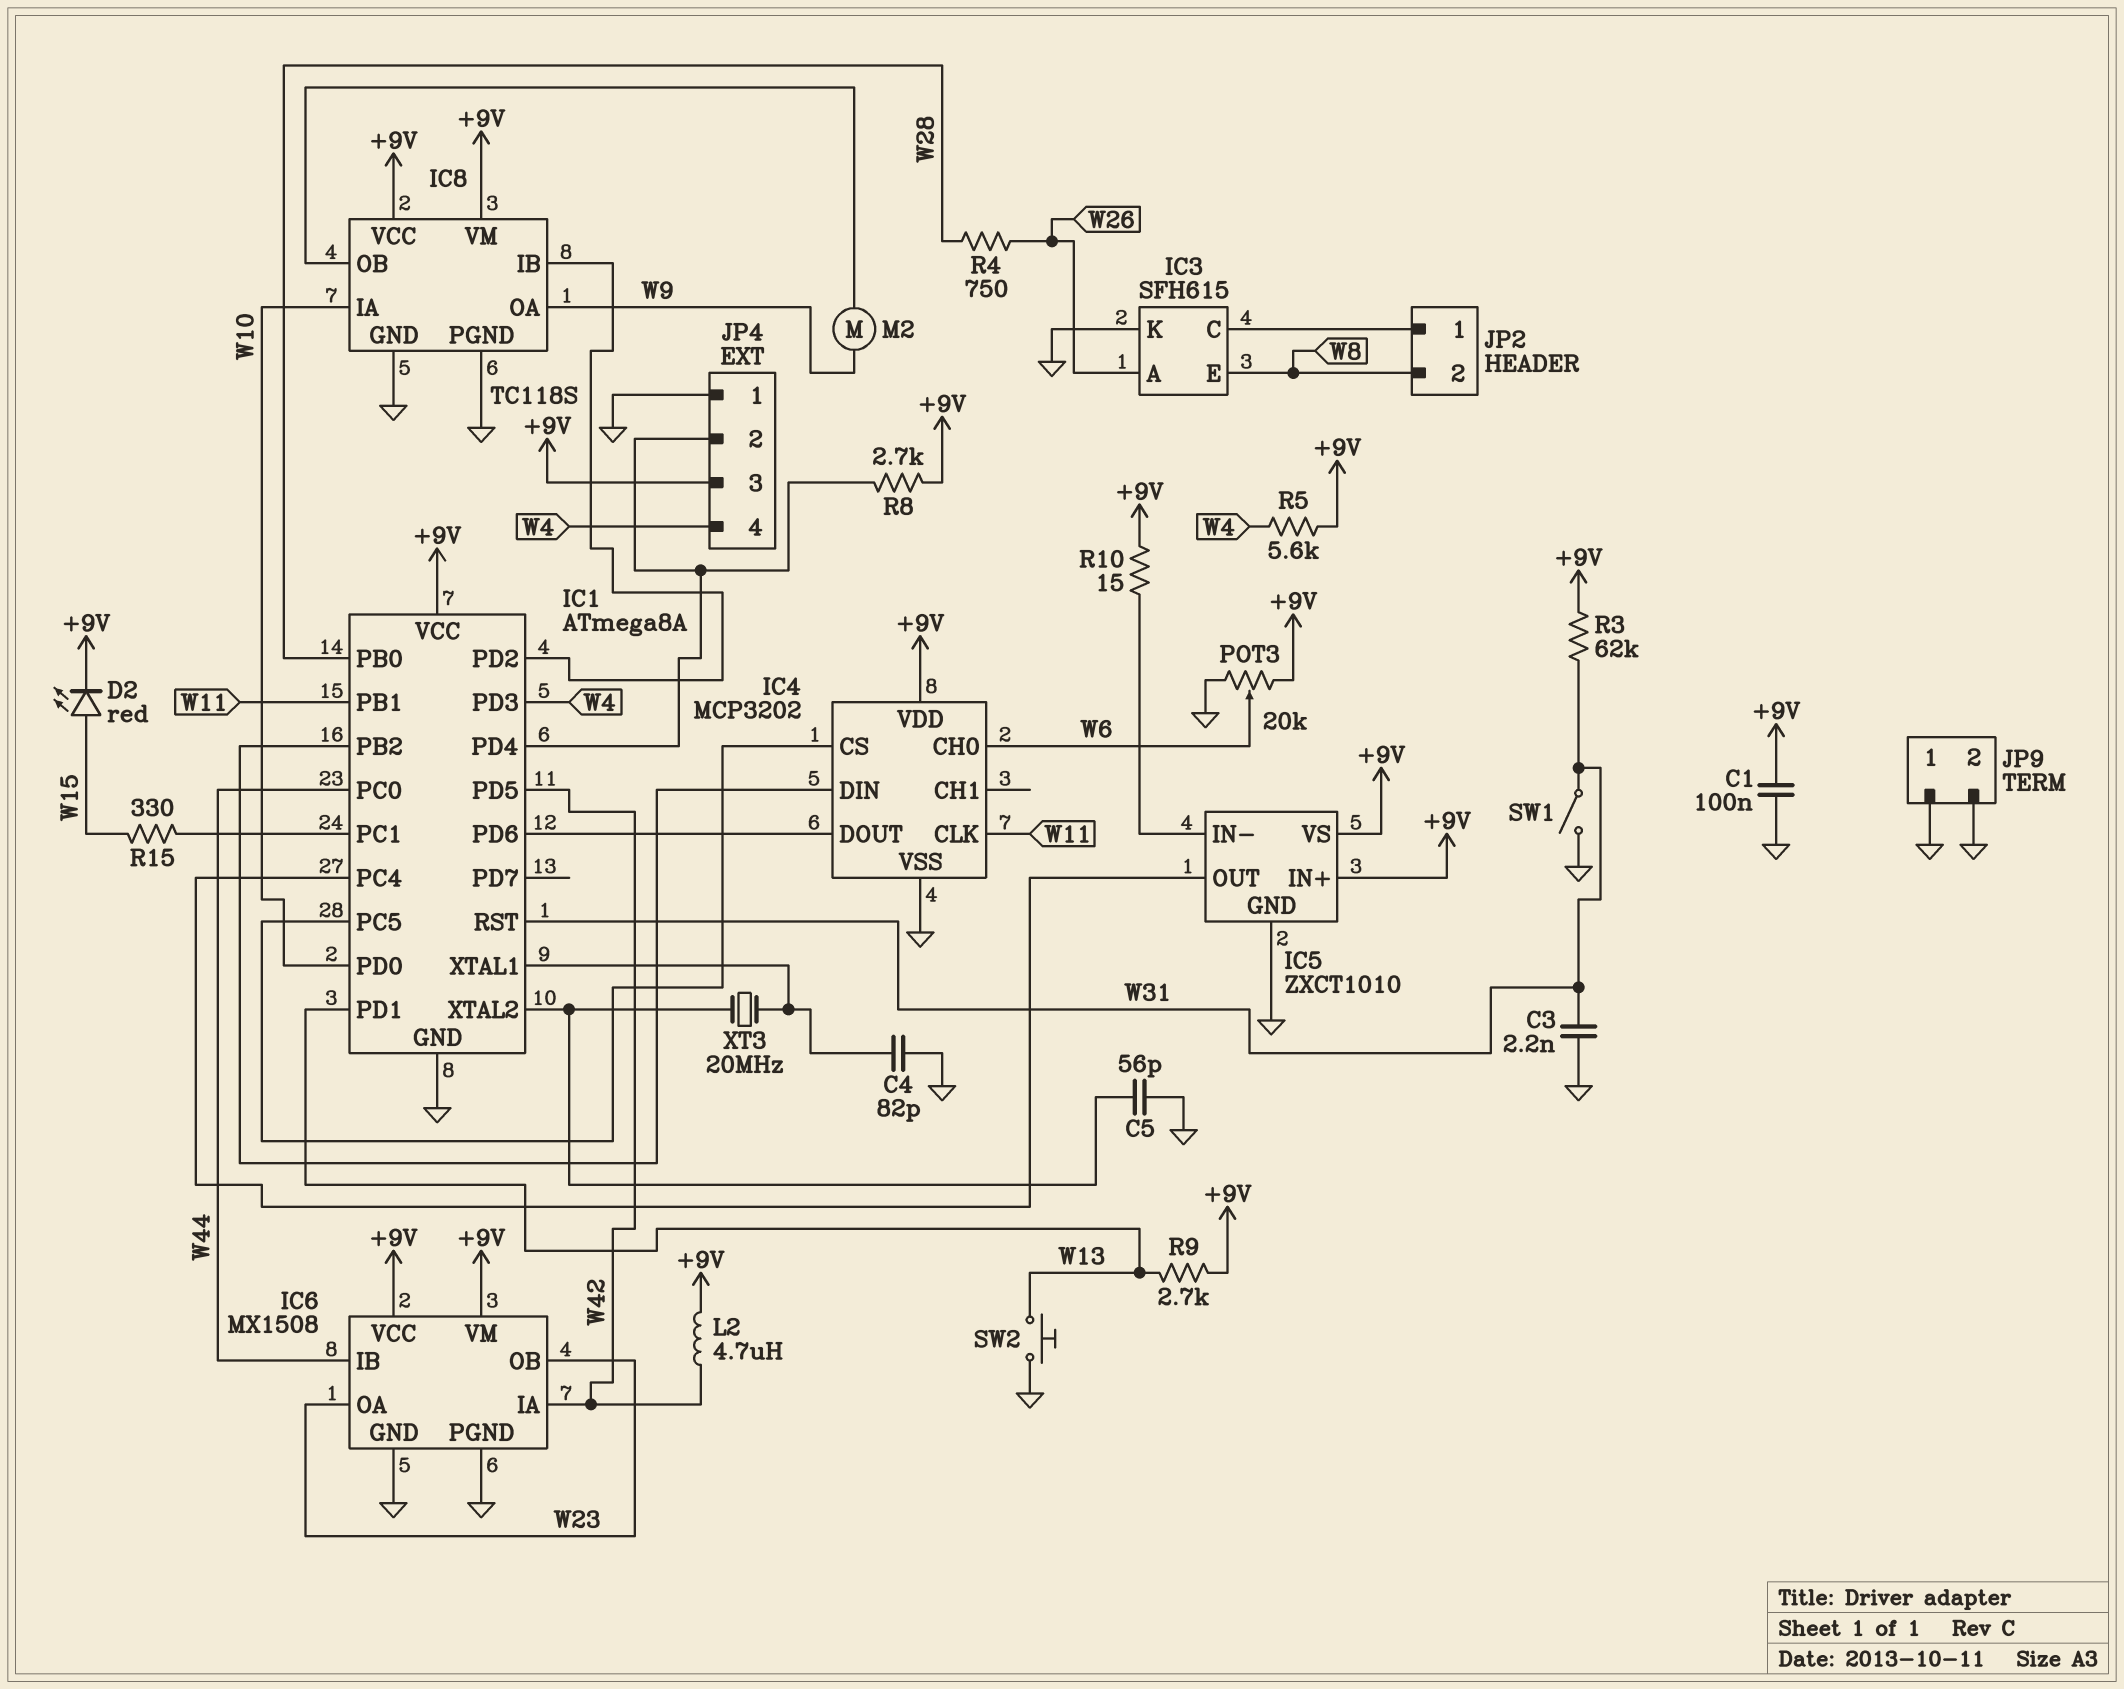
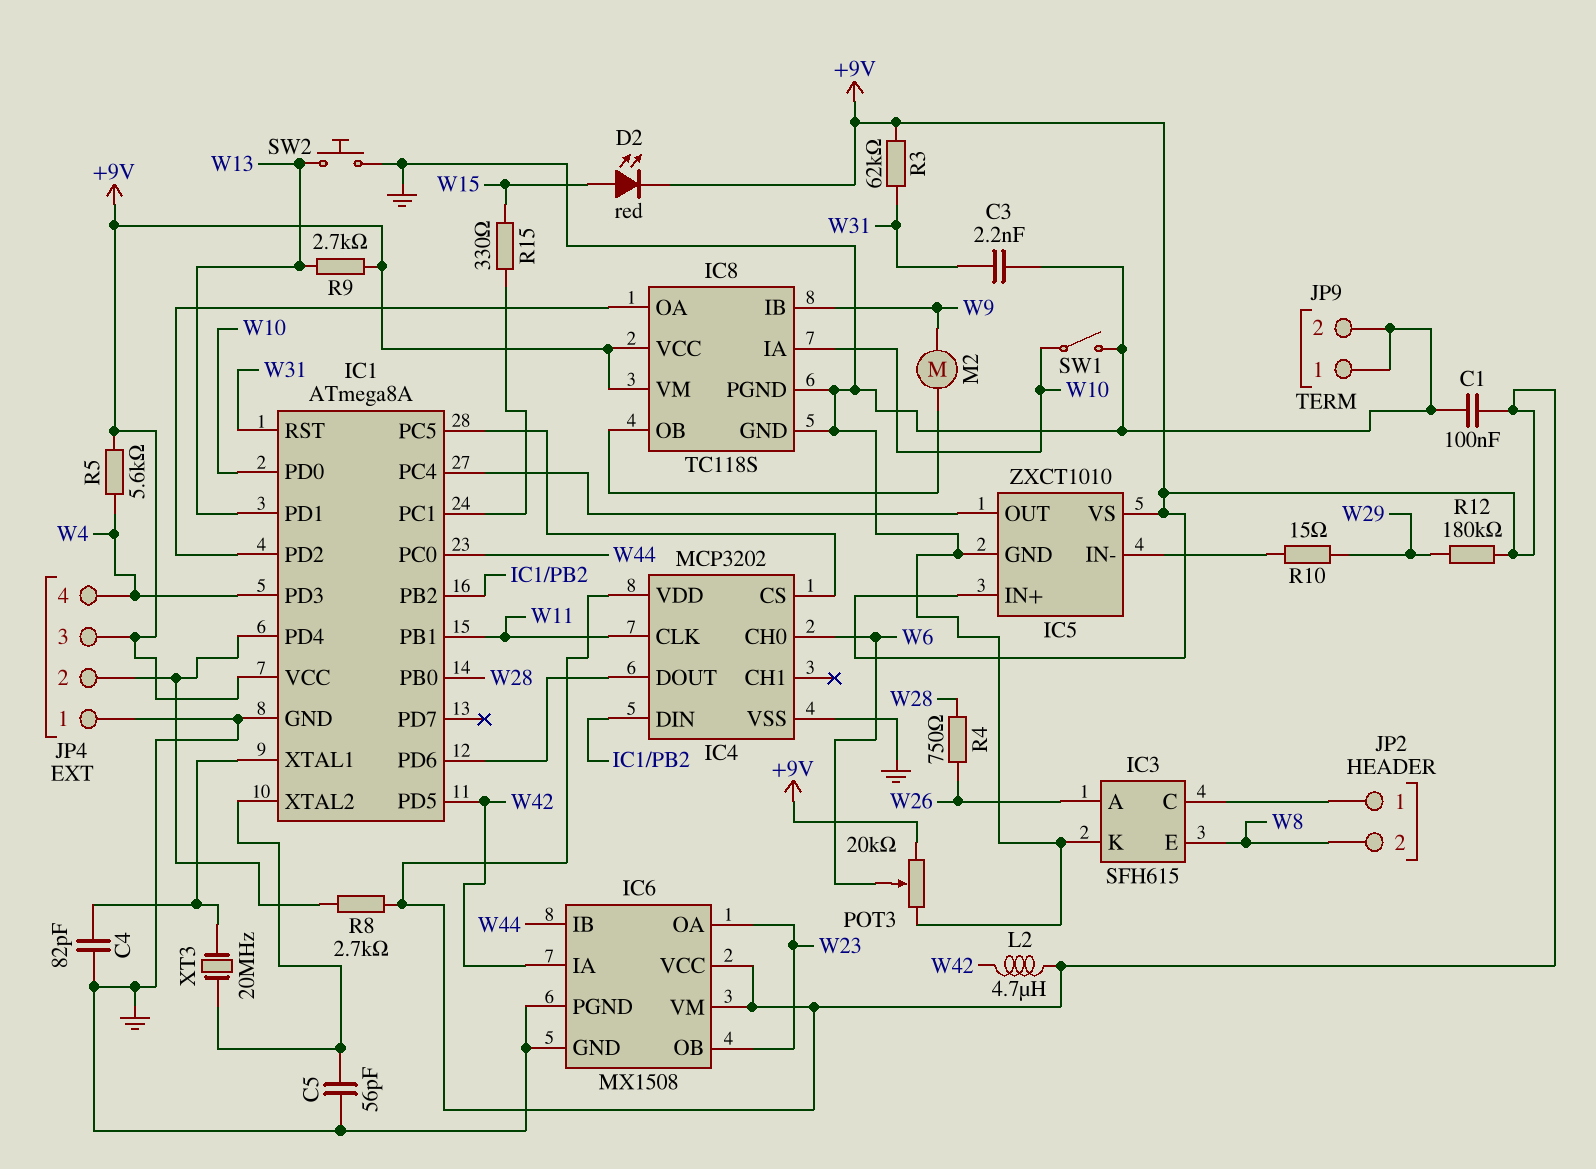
IC8 pin IB: IC1/PD2 -> W9
IC8 pin OA: W9 -> IC1/PD2
R10: 15 (+9V, IC5/IN-) -> 15 (IC5/IN-, W29)
R12: none -> 180k (+9V, W29)
SW1: switch (GND, W31) -> switch (GND, W10)

